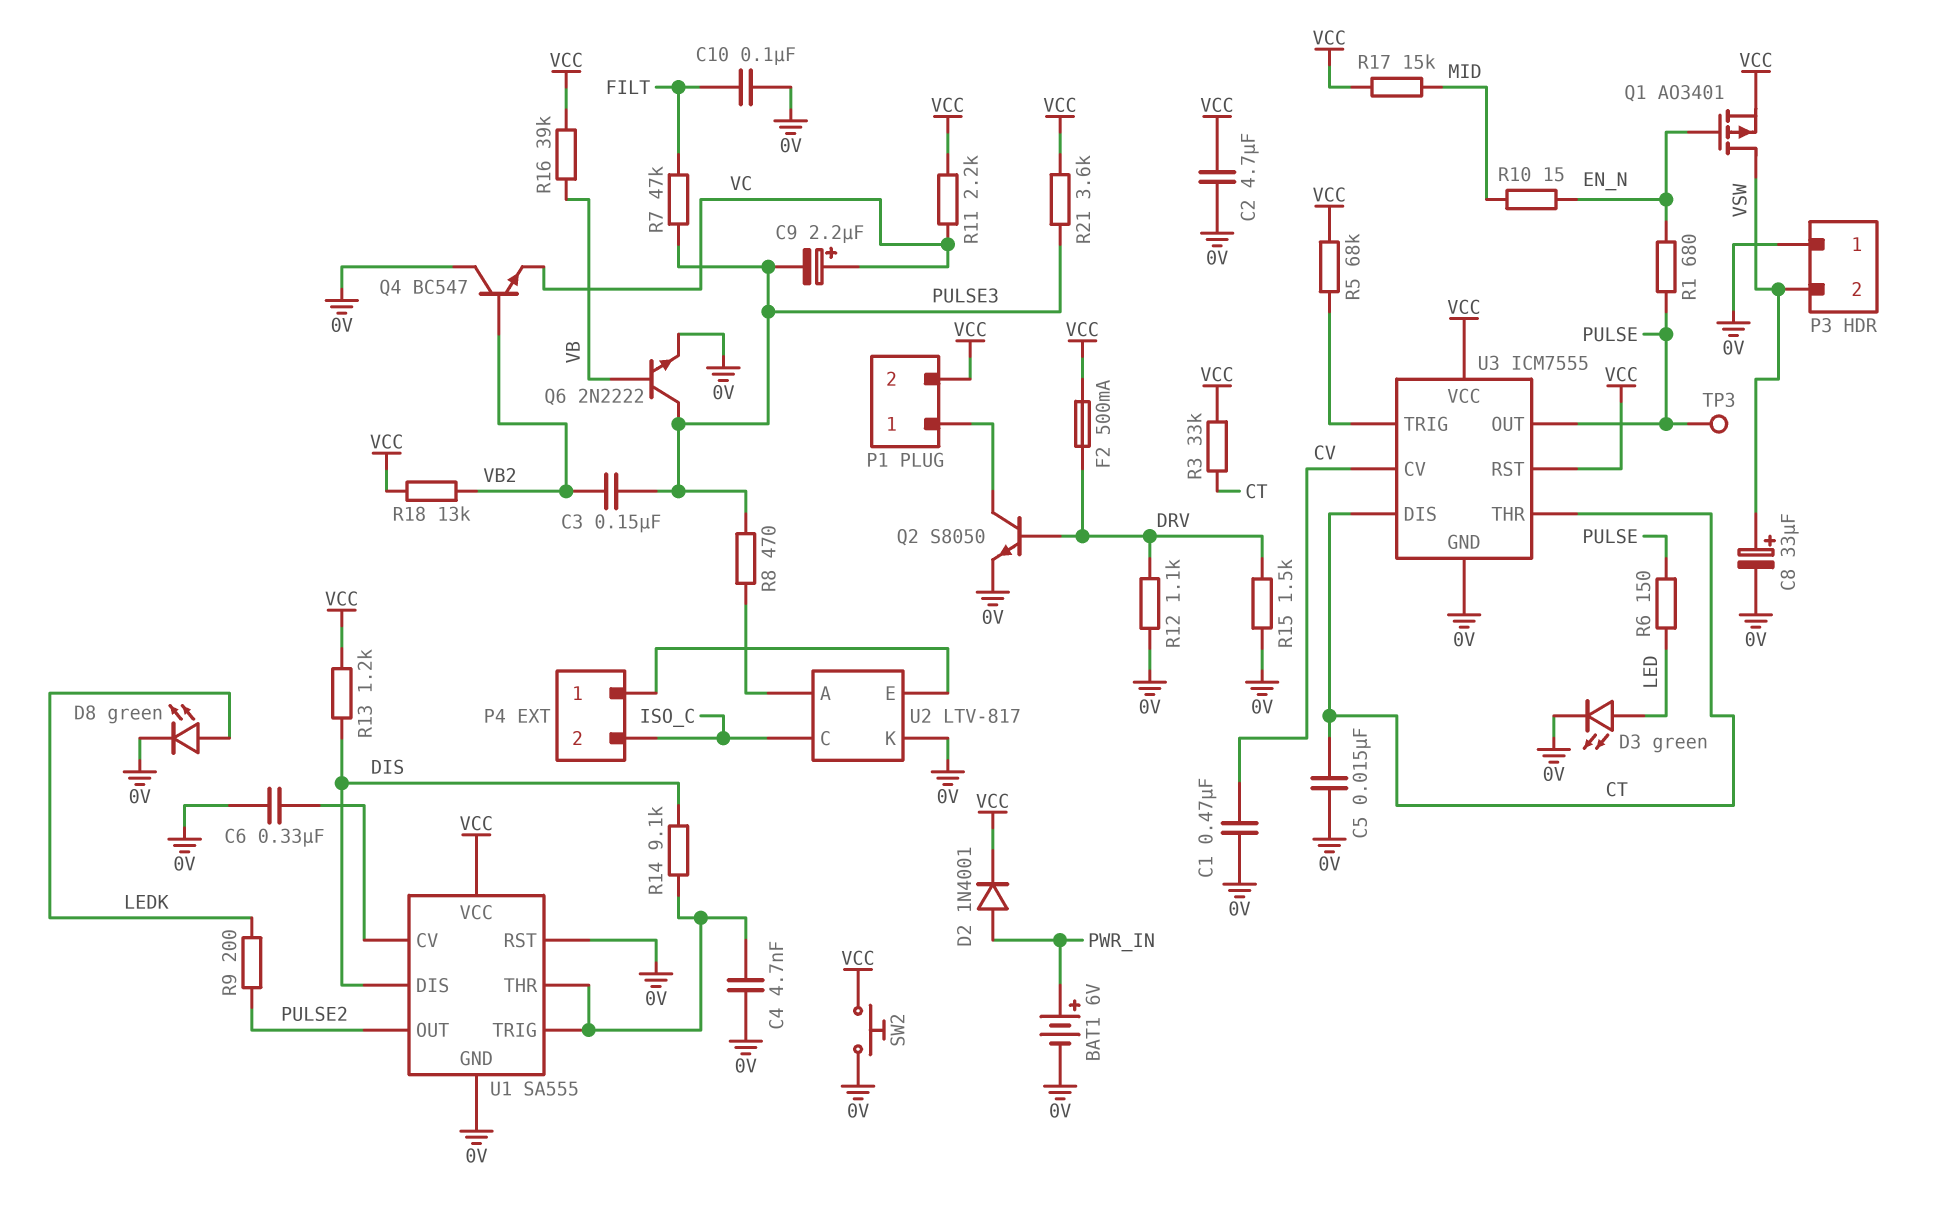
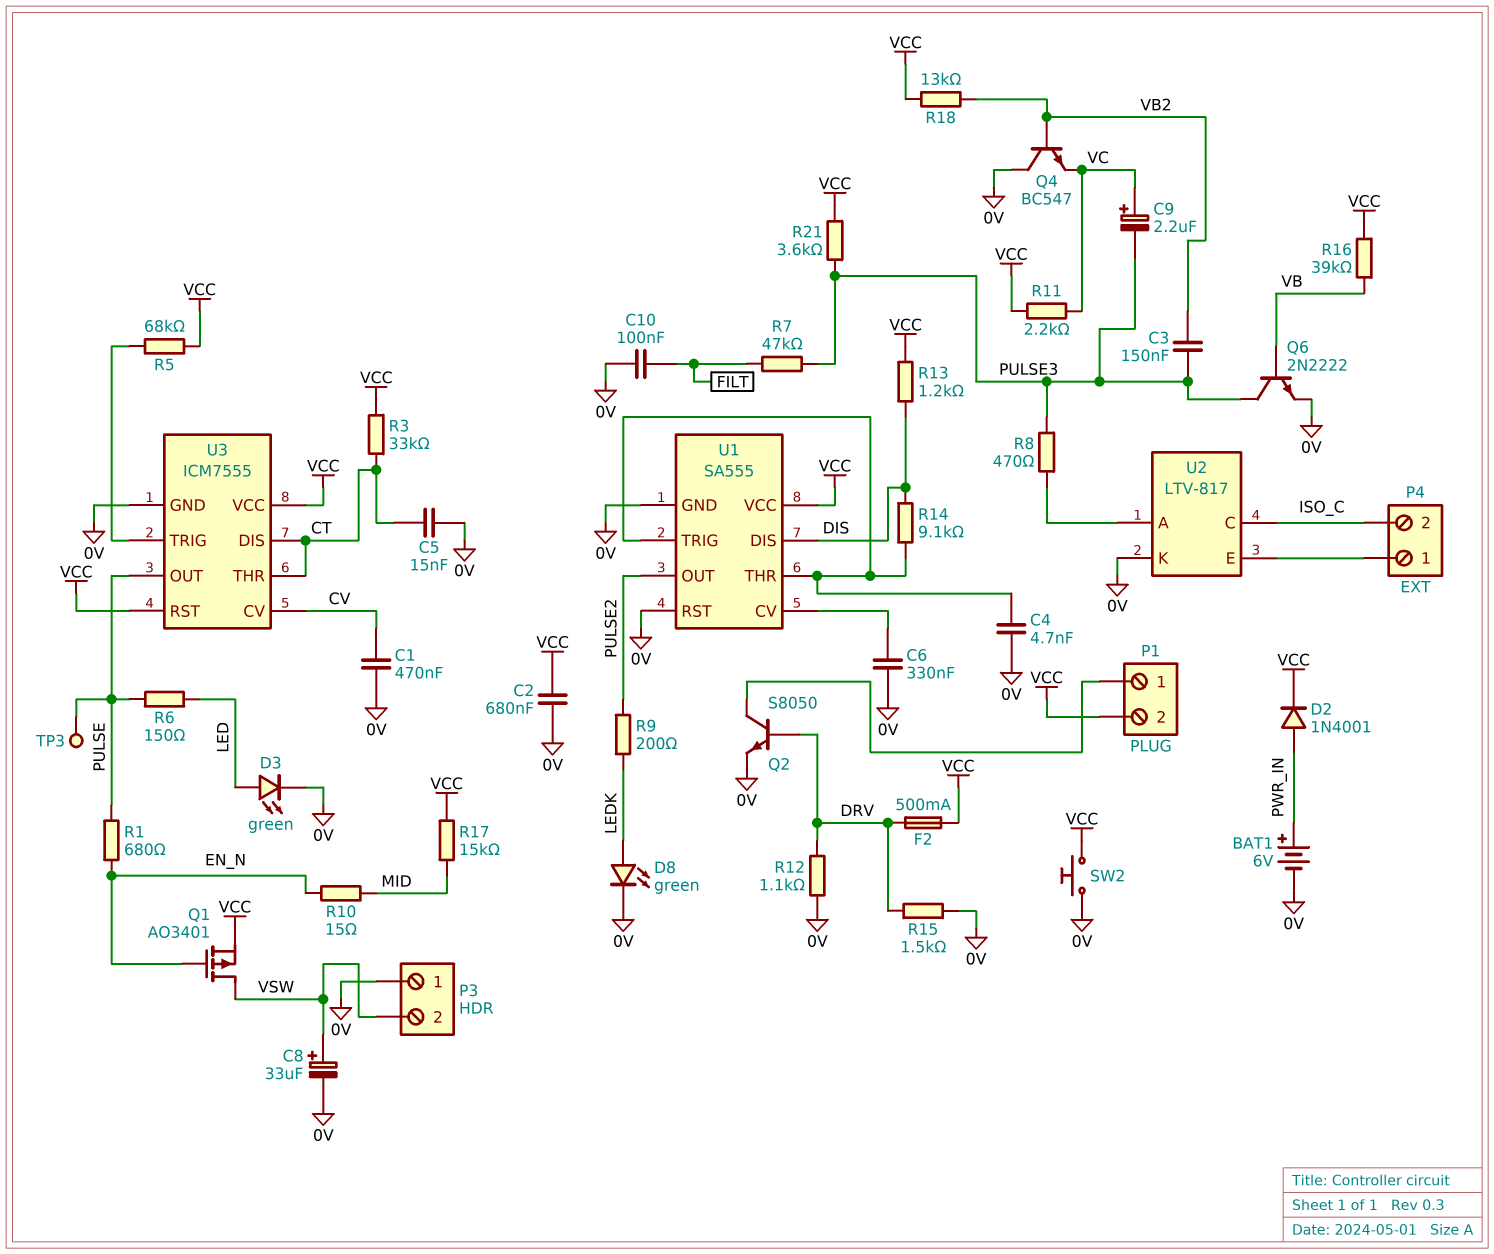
C2: 4.7uF (0V, VCC) -> 680nF (0V, VCC)

